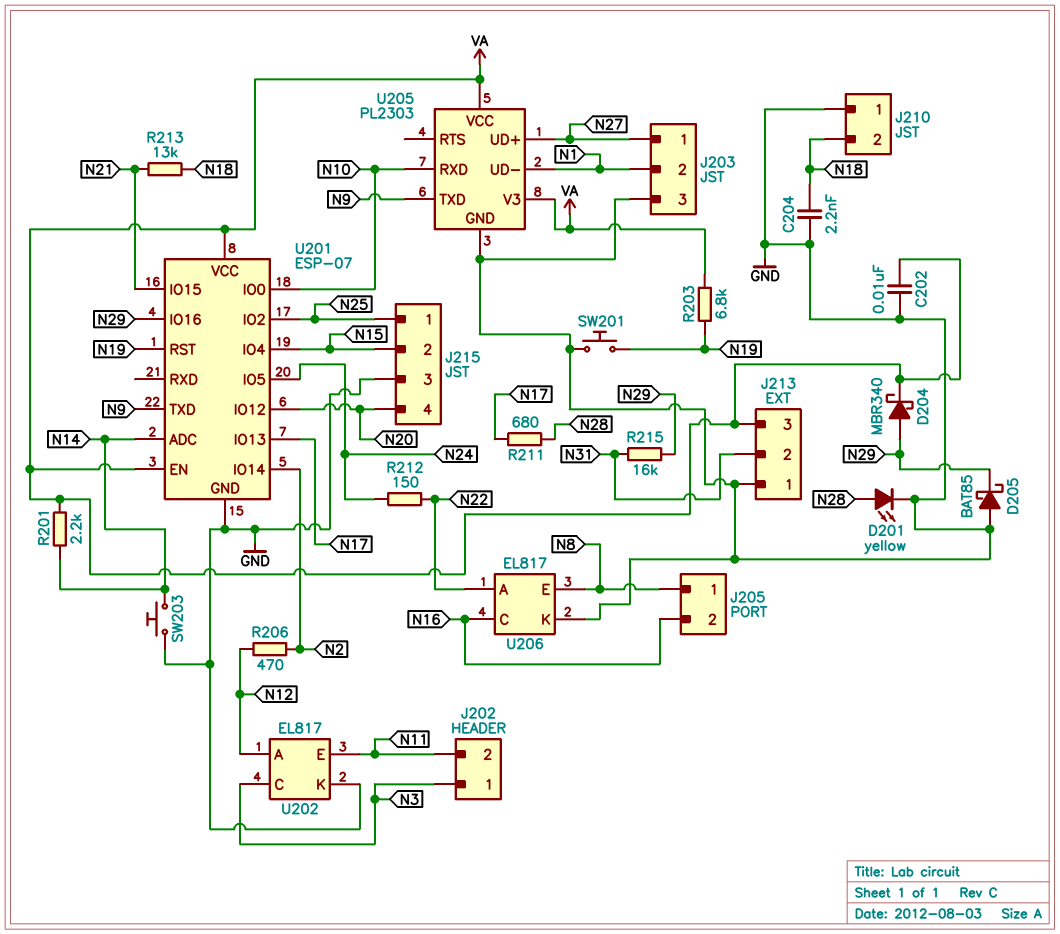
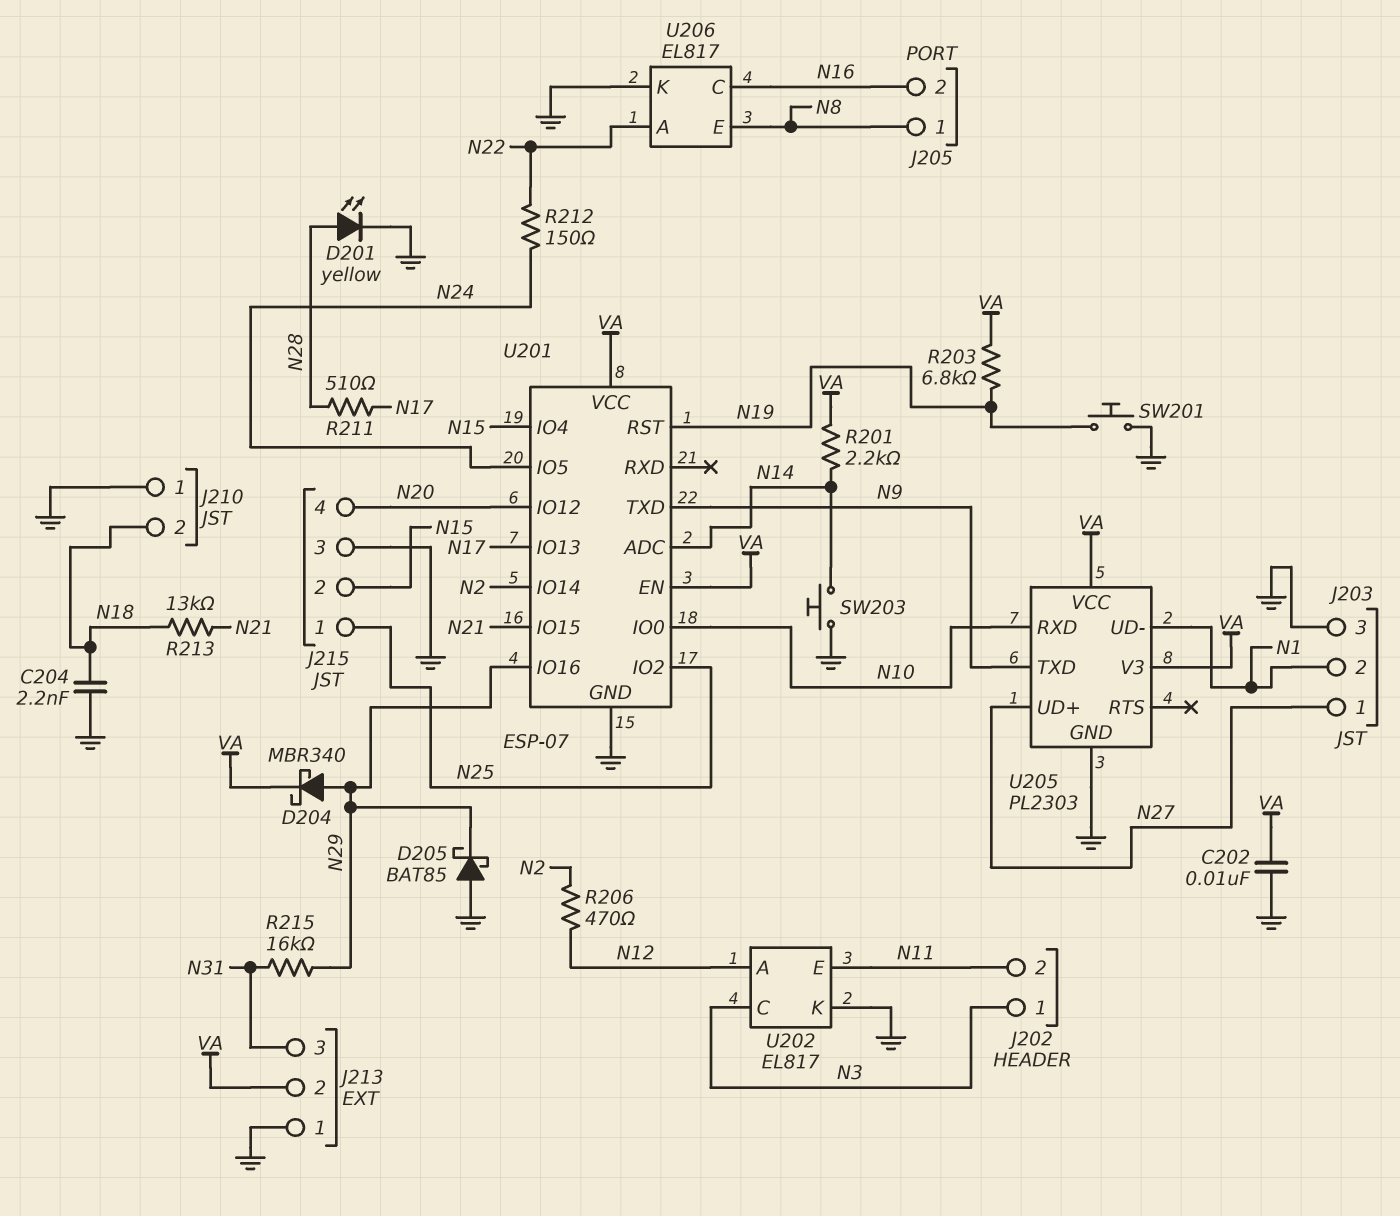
J213 pin 2: N31 -> VA
J213 pin 3: VA -> N31
R211: 680 (N17, N28) -> 510 (N17, N28)

